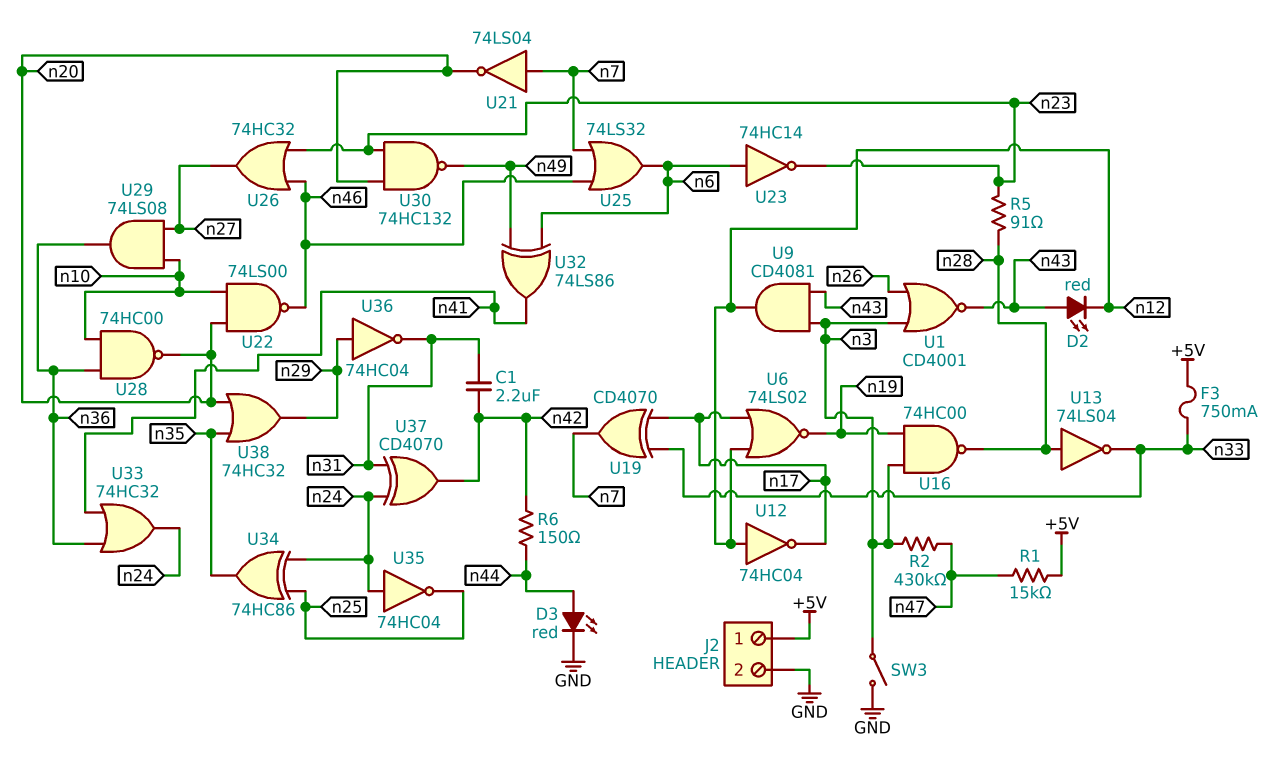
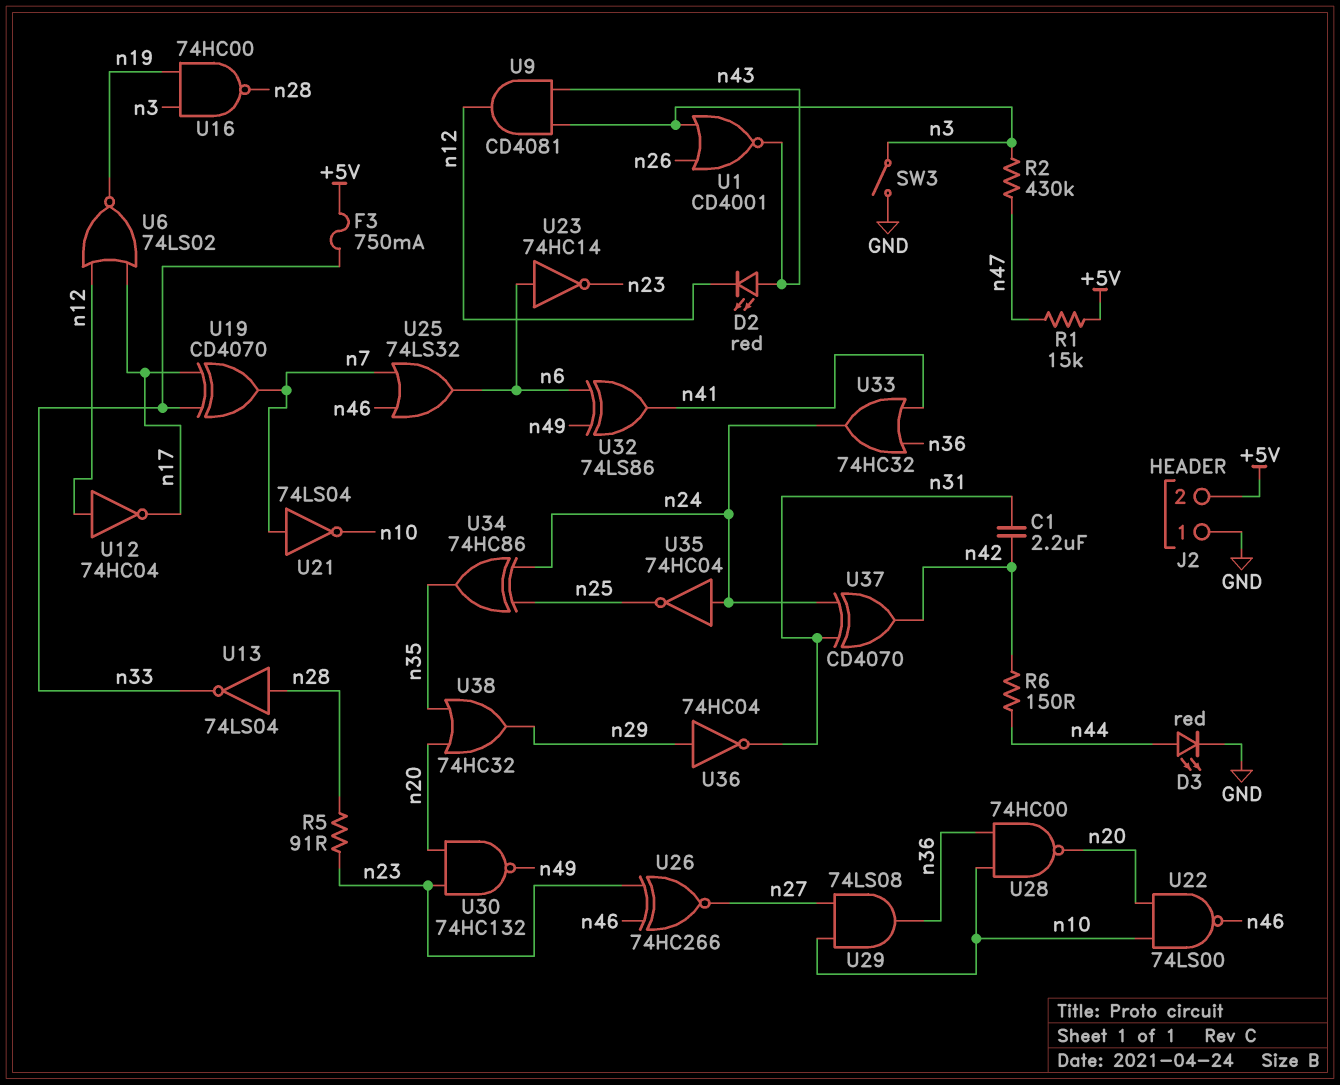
J2 pin 1: +5V -> GND
J2 pin 2: GND -> +5V
U21: NOT 74LS04 (in n7, out n20) -> NOT 74LS04 (in n7, out n10)
U26: OR 74HC32 (in n23, in n46, out n27) -> XNOR 74HC266 (in n23, in n46, out n27)

